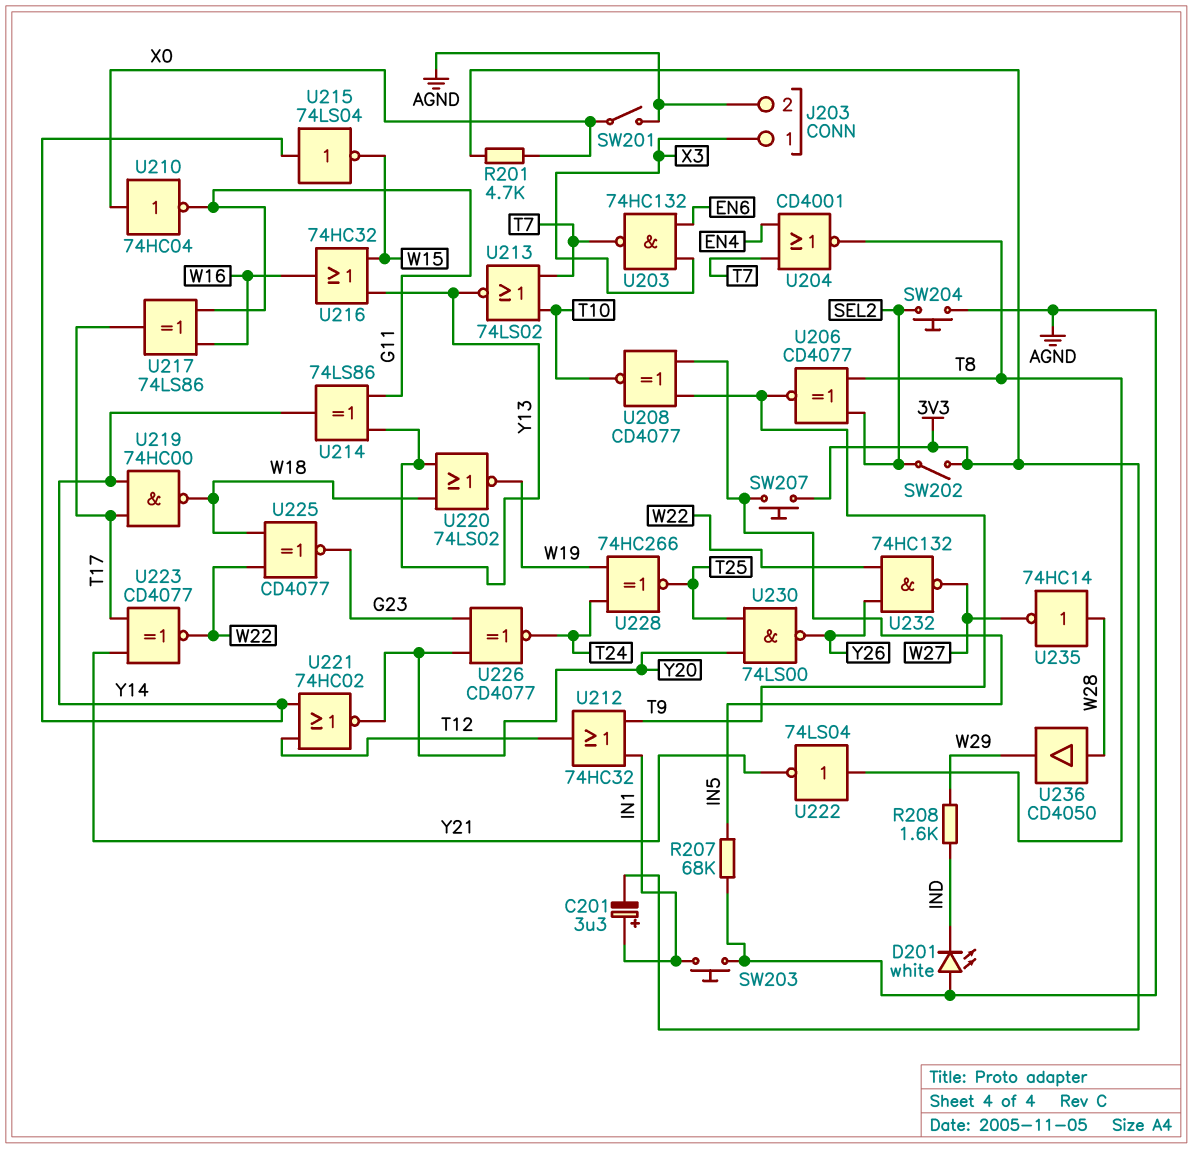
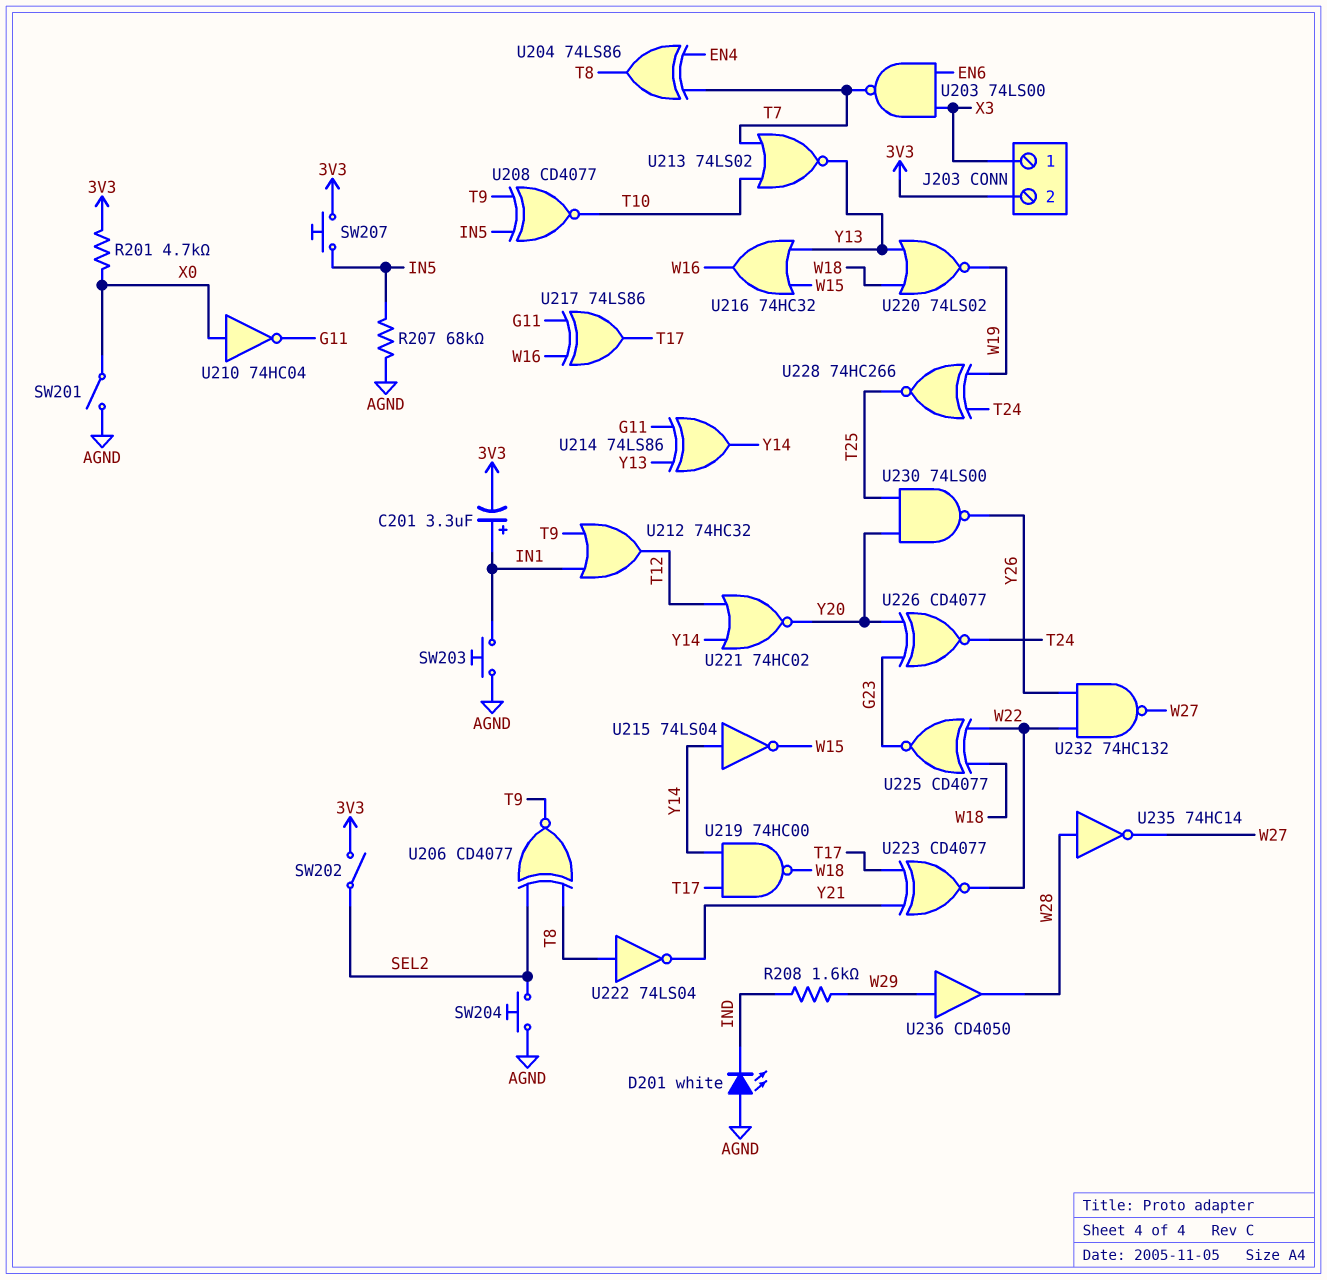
J203 pin 2: AGND -> 3V3
U203: NAND 74HC132 (in EN6, in X3, out T7) -> NAND 74LS00 (in EN6, in X3, out T7)
U204: NOR CD4001 (in EN4, in T7, out T8) -> XOR 74LS86 (in EN4, in T7, out T8)
U236: buffer CD4050 (in W28, out W29) -> buffer CD4050 (in W29, out W28)

